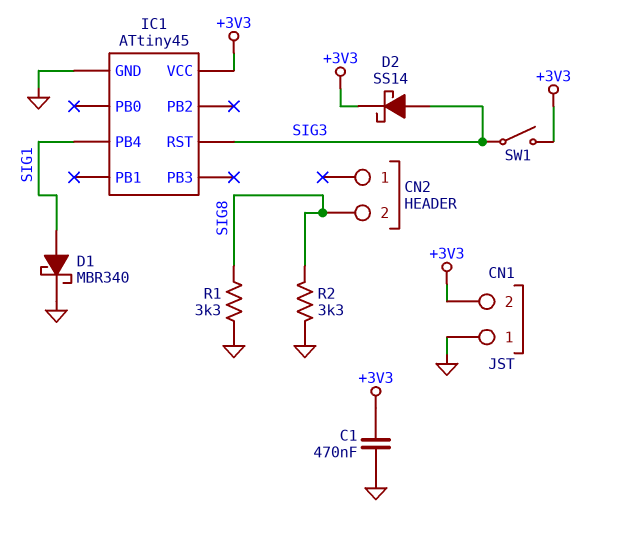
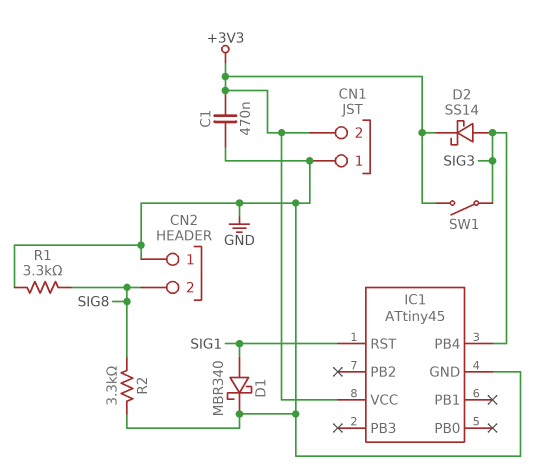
CN2 pin 1: none -> GND
IC1 pin PB4: SIG1 -> SIG3
IC1 pin RST: SIG3 -> SIG1

